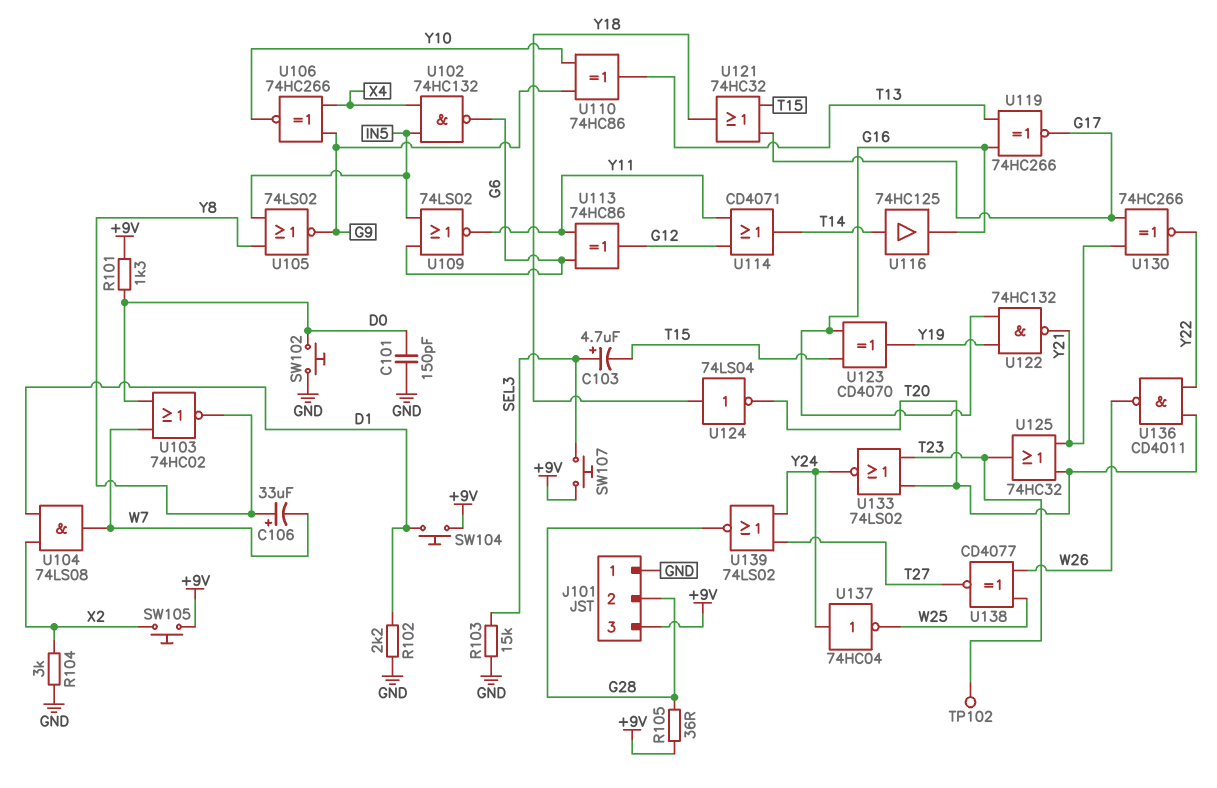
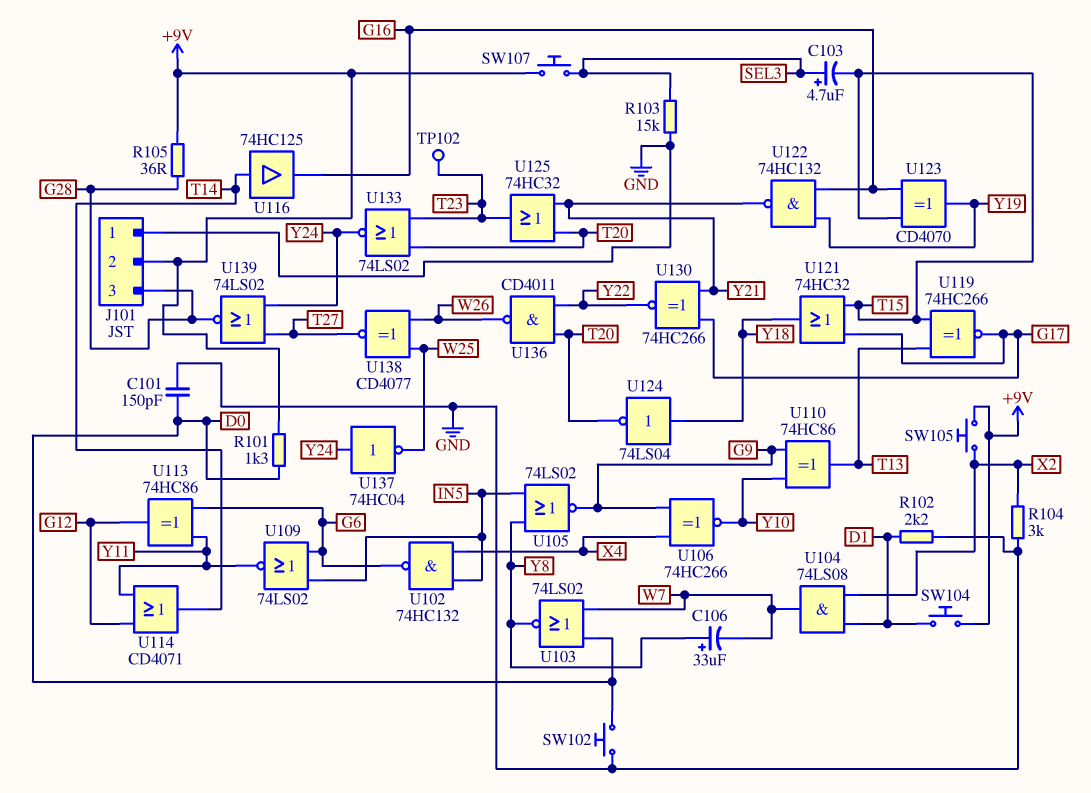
J101 pin 2: G28 -> +9V
J101 pin 3: +9V -> G28
U103: NOR 74HC02 (in D0, in W7, out Y8) -> NOR 74LS02 (in D0, in W7, out Y8)
U119: XNOR 74HC266 (in G16, in T13, out G17) -> XNOR 74HC266 (in T13, in T15, out G17)

